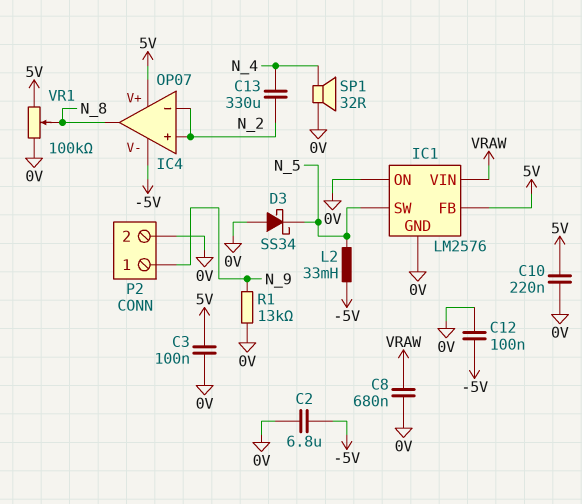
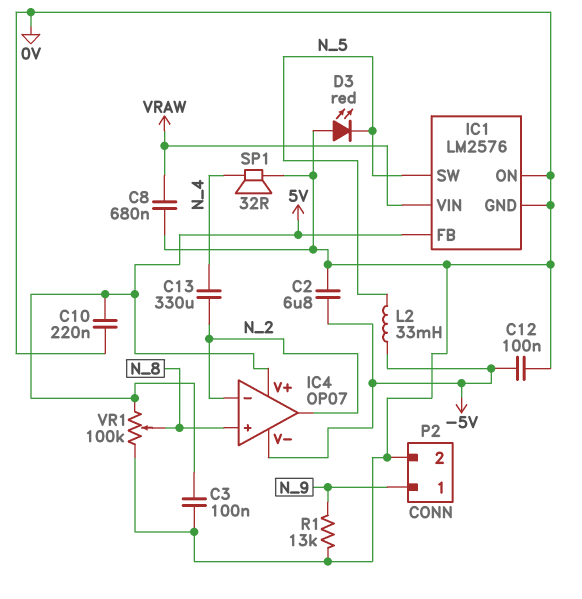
D3: schottky SS34 (A 0V, K N_5) -> LED red (A 0V, K N_5)
IC4 pin in+: N_2 -> N_8
IC4 pin out: N_8 -> N_2

